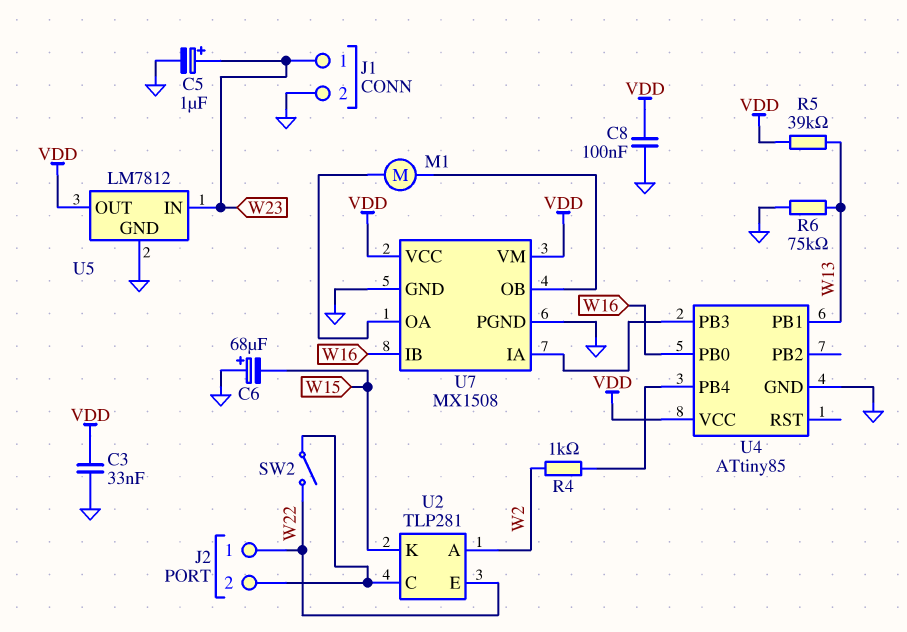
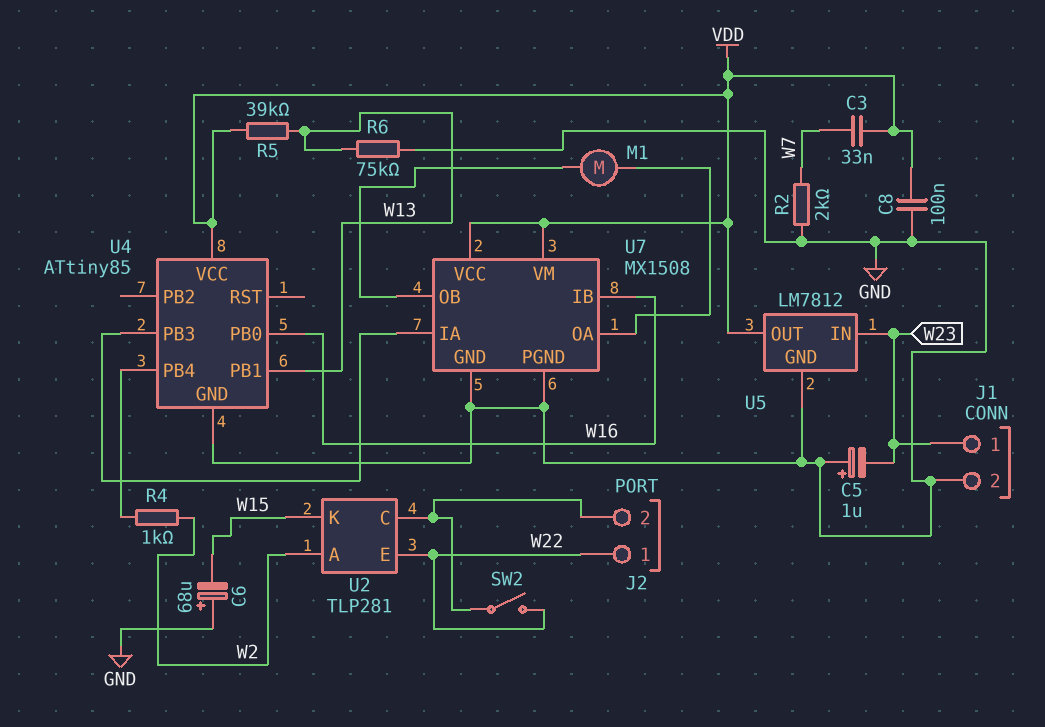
C3: 33nF (GND, VDD) -> 33nF (VDD, W7)
C5: 1uF (plus W23, minus GND) -> 1uF (plus GND, minus W23)
R2: none -> 2k (GND, W7)

